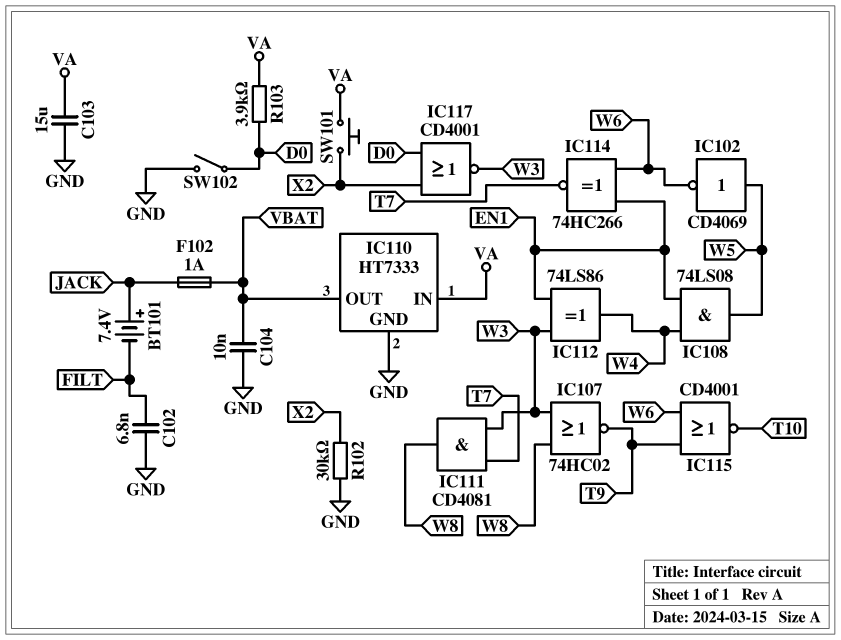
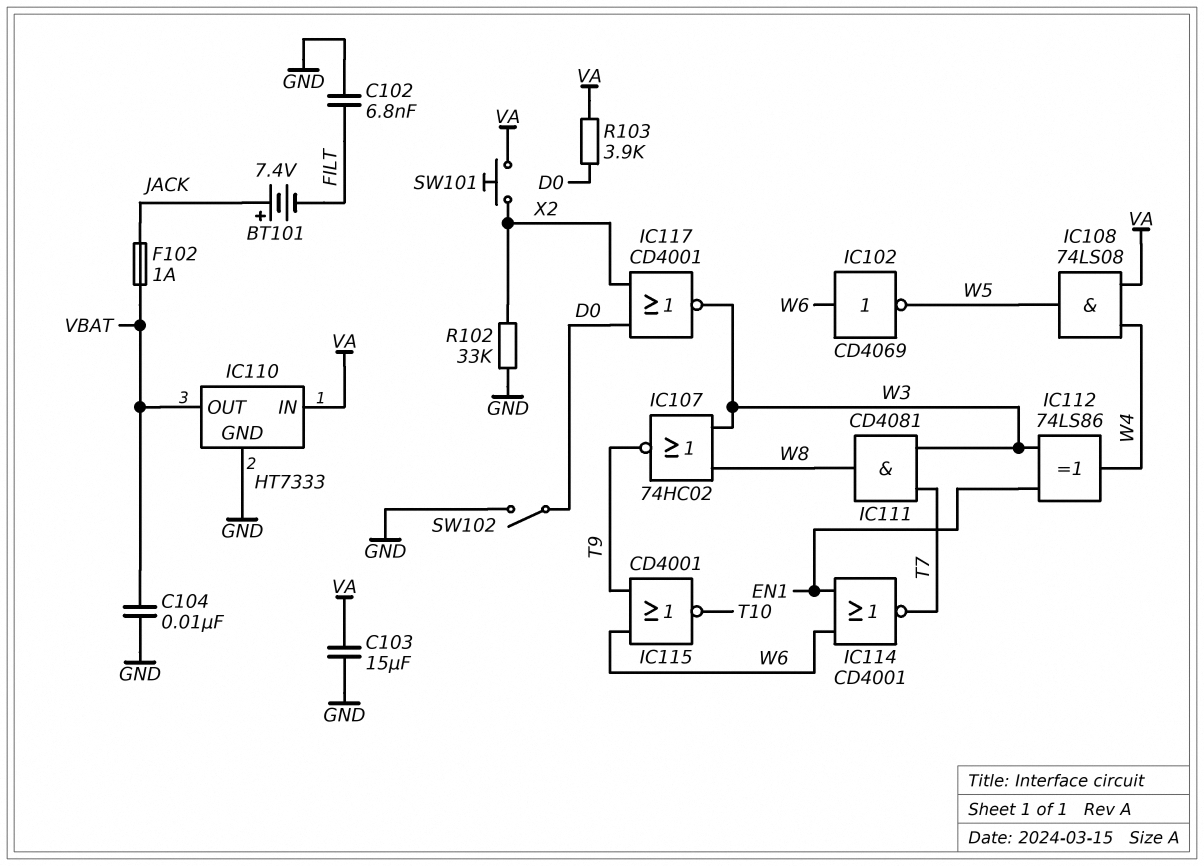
IC102: NOT CD4069 (in W5, out W6) -> NOT CD4069 (in W6, out W5)
IC108: AND 74LS08 (in EN1, in W4, out W5) -> AND 74LS08 (in VA, in W4, out W5)
IC114: XNOR 74HC266 (in EN1, in W6, out T7) -> NOR CD4001 (in EN1, in W6, out T7)
R102: 30k (GND, X2) -> 33k (GND, X2)

